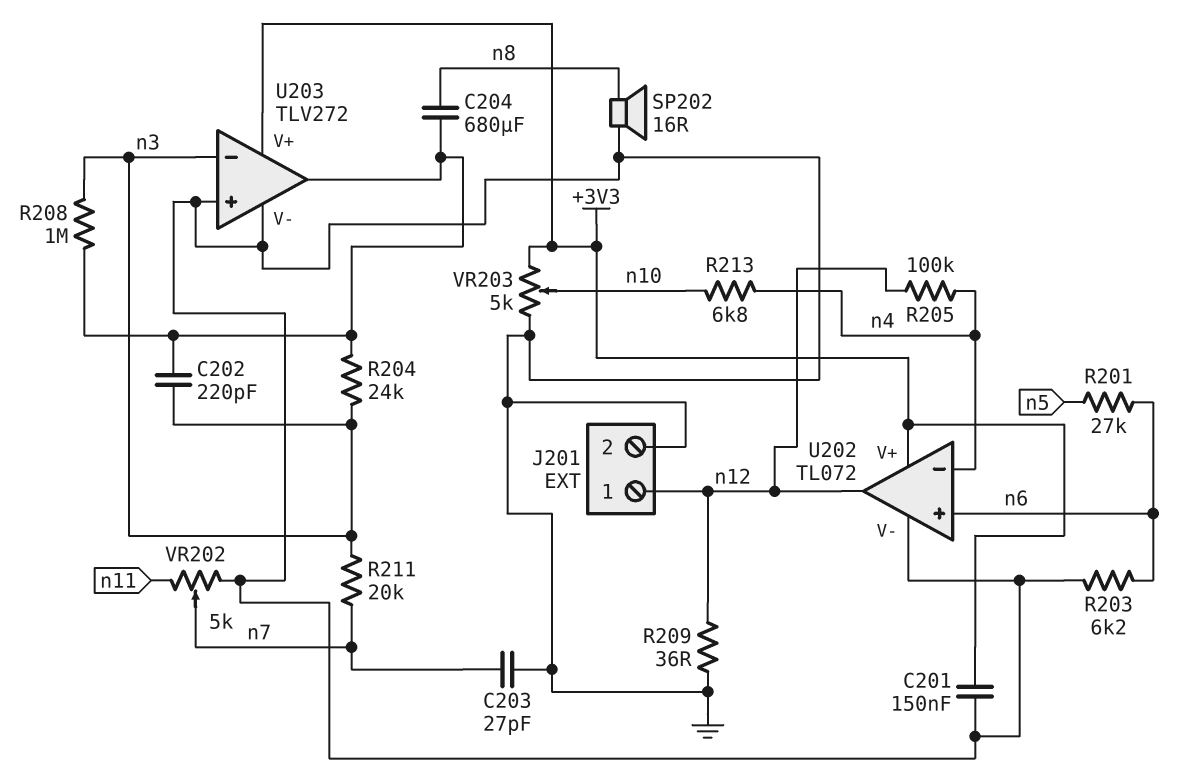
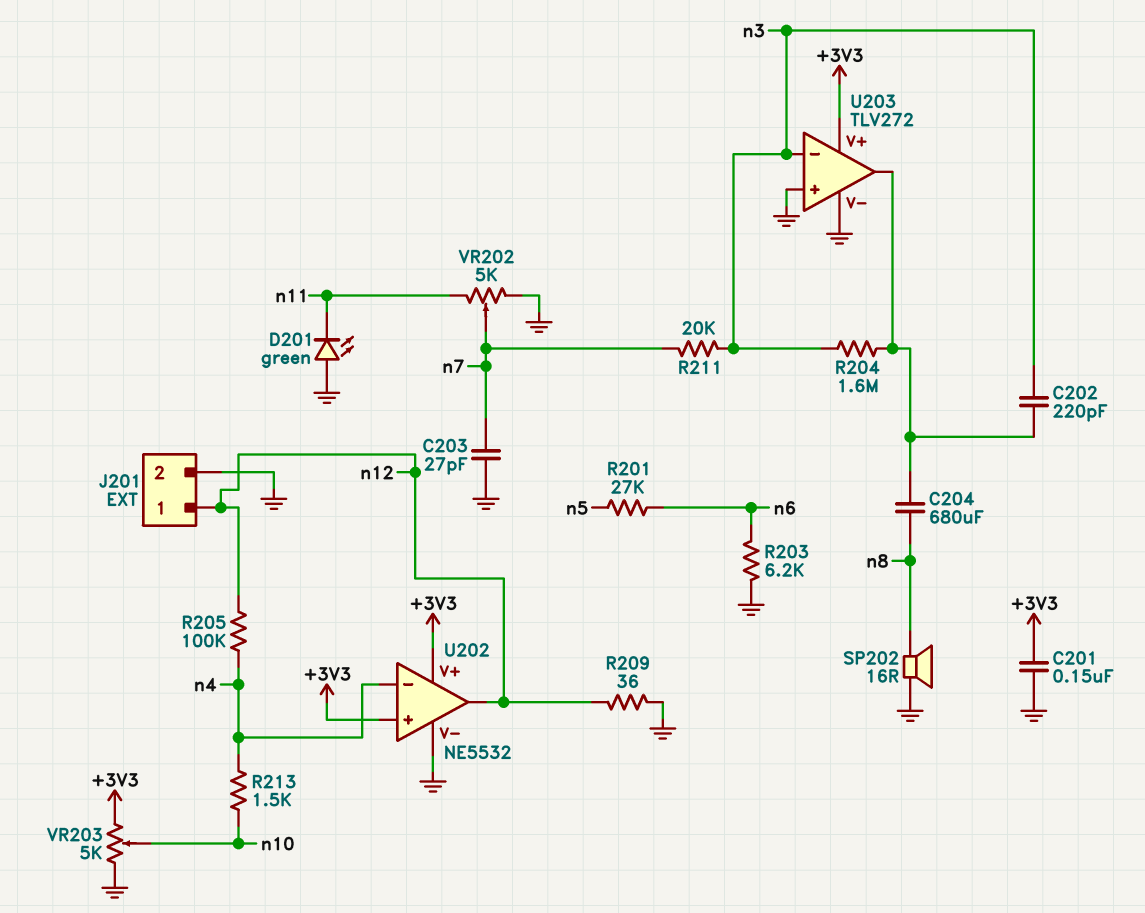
D201: none -> LED green (A GND, K n11)
R204: 24k (U203/out, n3) -> 1.6M (U203/out, n3)
R208: 1M (U203/out, n3) -> none
R213: 6.8k (n4, n10) -> 1.5k (n4, n10)
U202: TL072 -> NE5532
U202 pin in+: n6 -> +3V3

